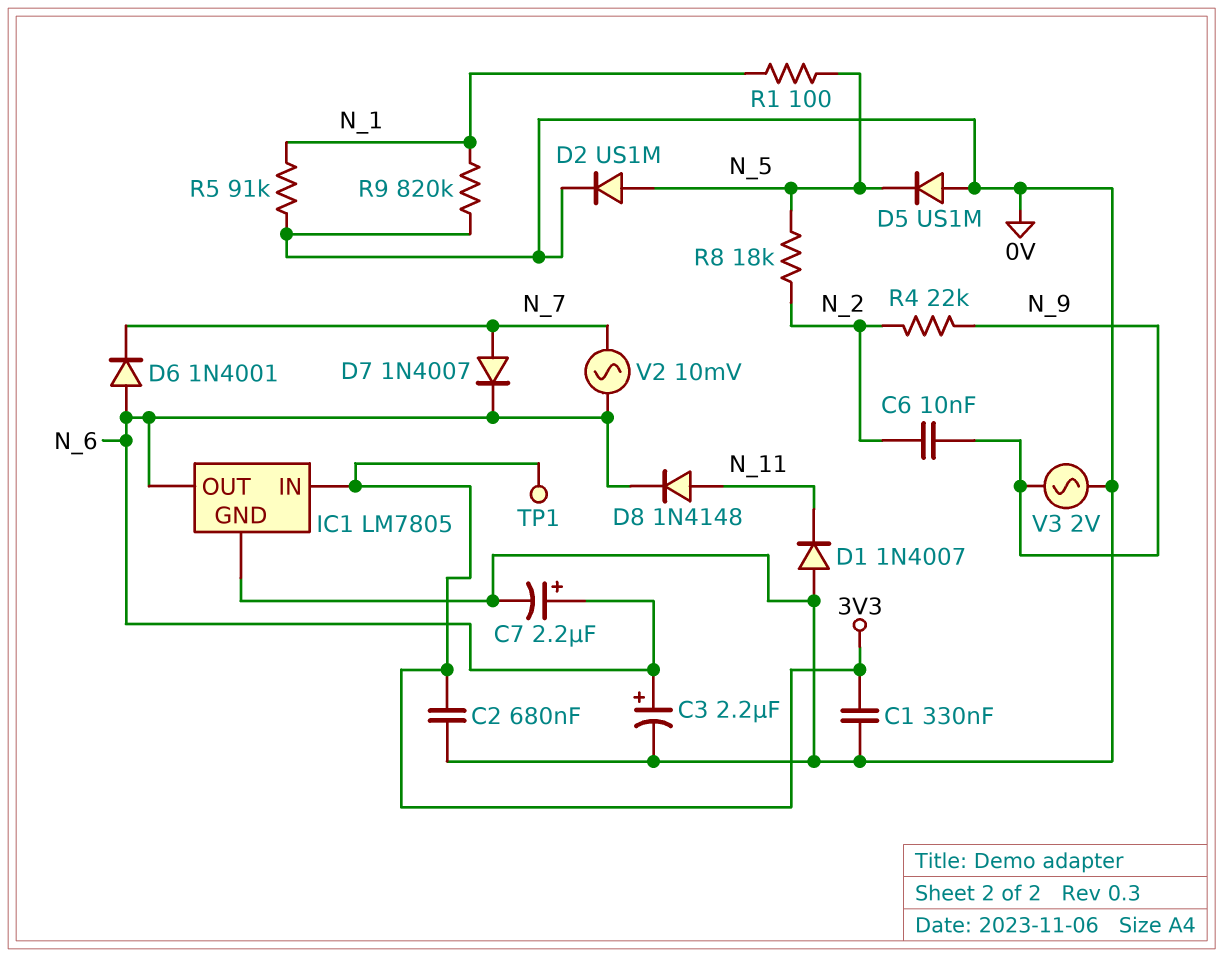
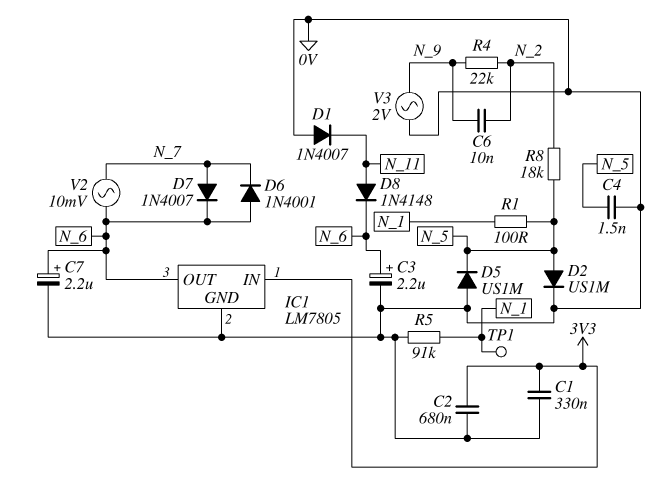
C4: none -> 1.5nF (0V, N_5)
R9: 820k (0V, N_1) -> none
TP1: test point (3V3) -> test point (N_1)

